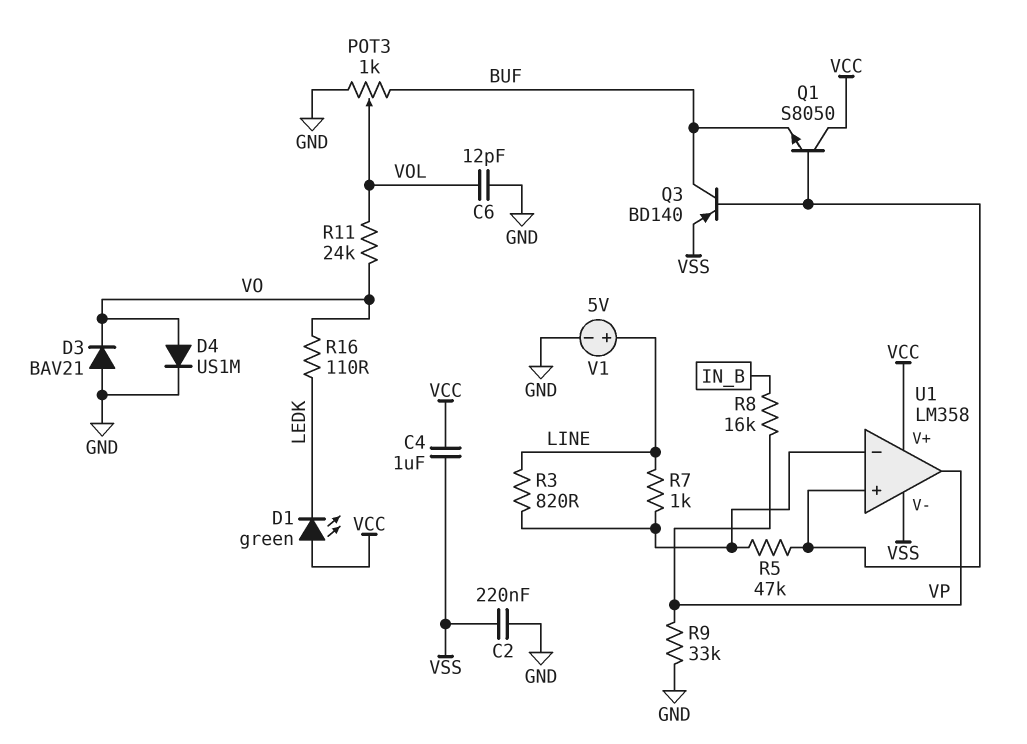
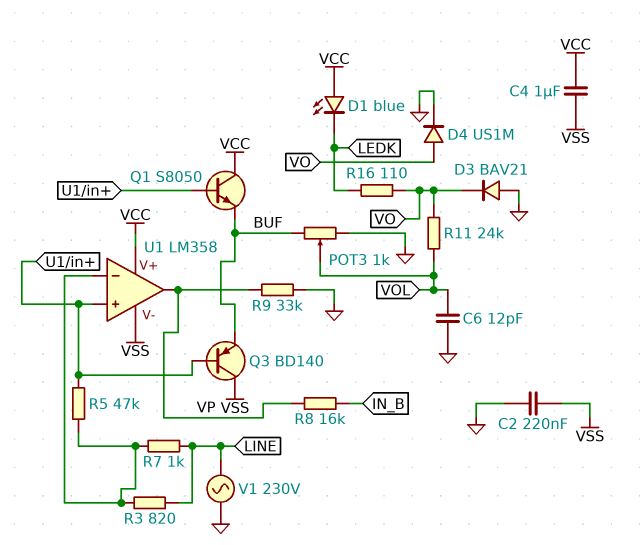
D1: LED green (A VCC, K LEDK) -> LED blue (A VCC, K LEDK)
Q3: PNP BD140 (B U1/in+, C BUF, E VSS) -> PNP BD140 (B U1/in+, C VSS, E BUF)
V1: 5V (plus LINE, minus GND) -> AC 230V (GND, LINE)

